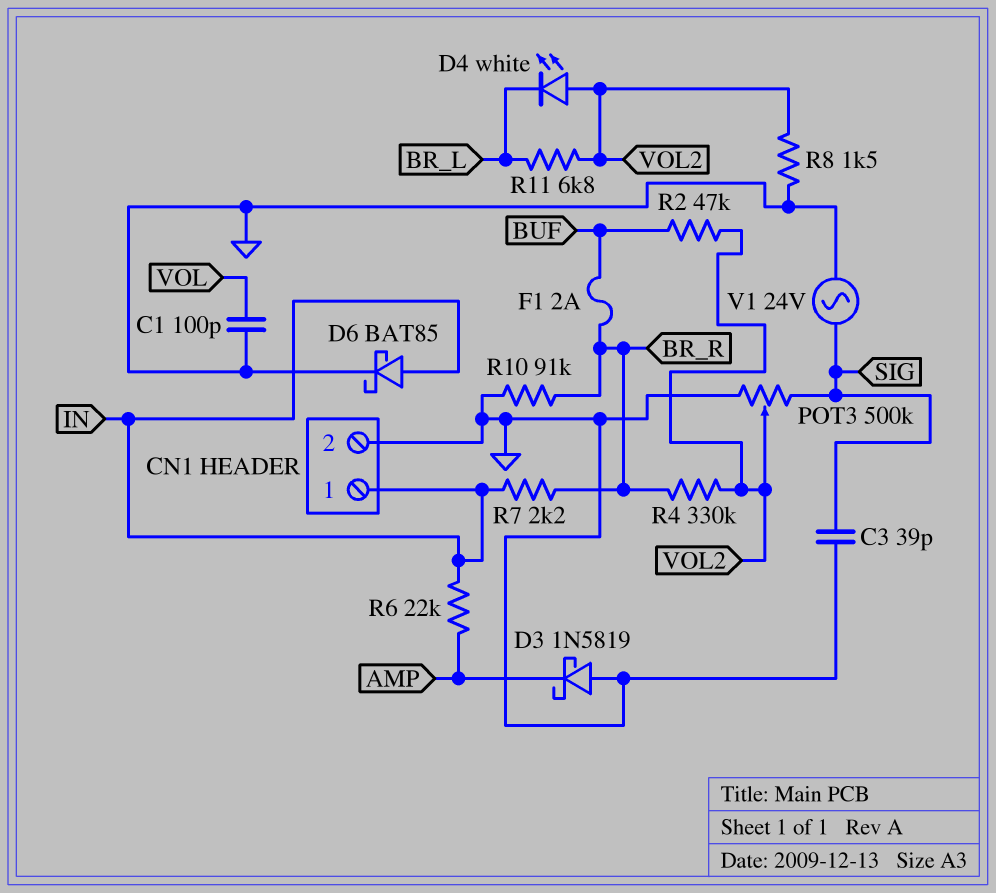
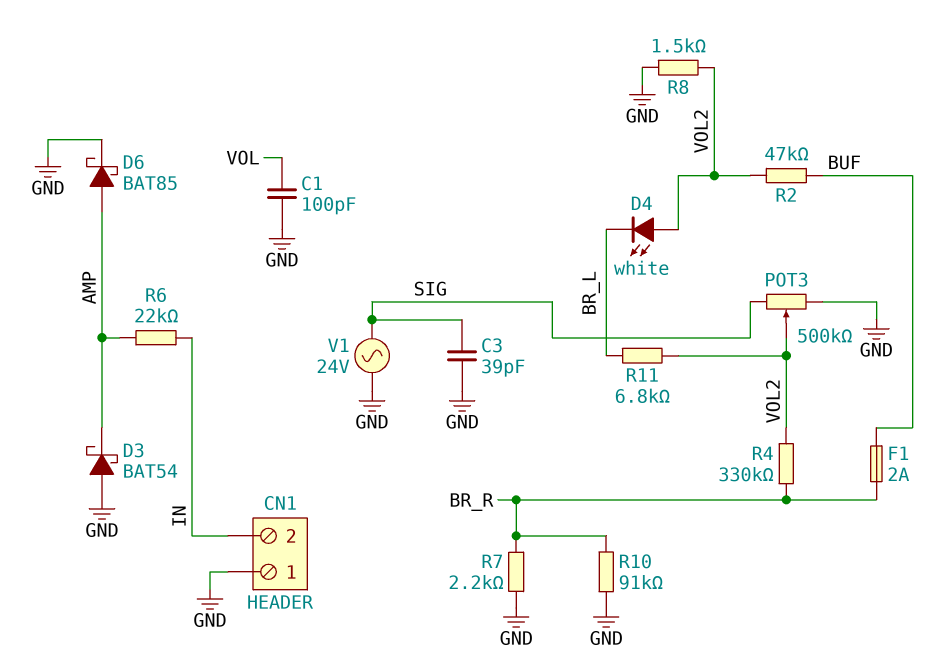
CN1 pin 1: IN -> GND
CN1 pin 2: GND -> IN
D3: schottky 1N5819 (A GND, K AMP) -> schottky BAT54 (A GND, K AMP)
D6: schottky BAT85 (A IN, K GND) -> schottky BAT85 (A AMP, K GND)
R7: 2.2k (BR_R, IN) -> 2.2k (BR_R, GND)

